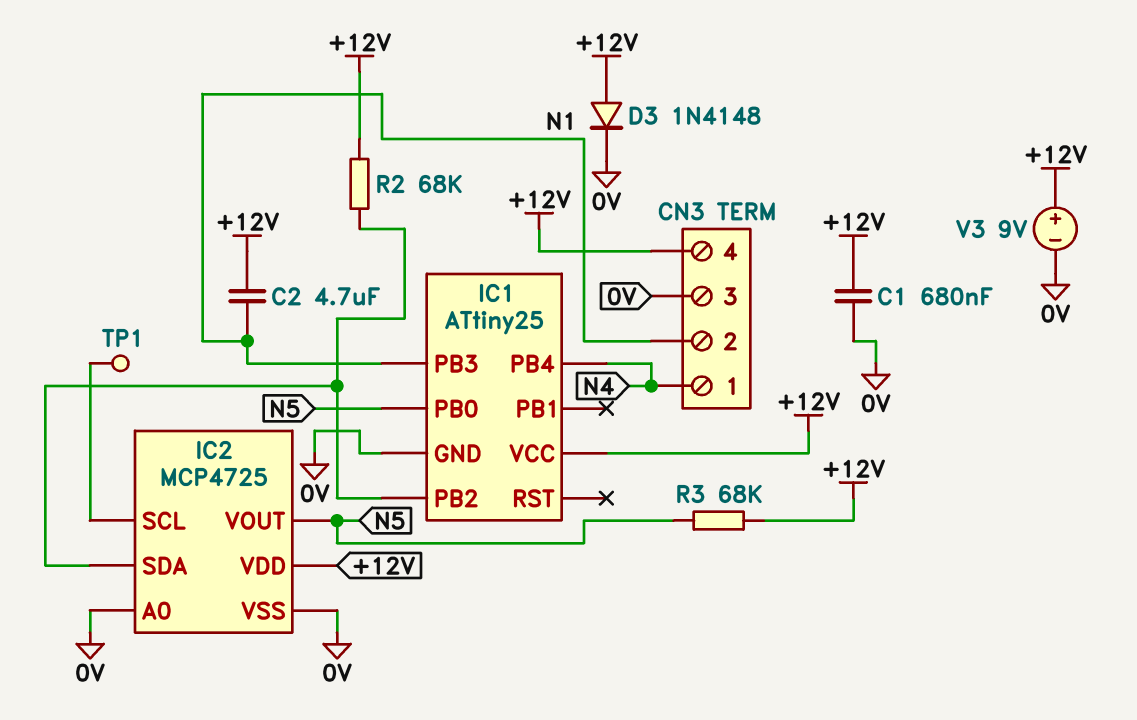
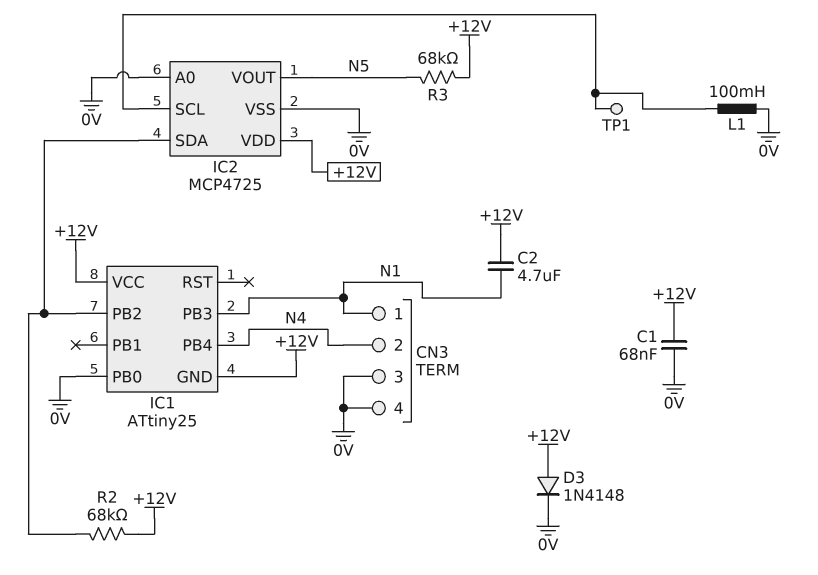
C1: 680nF (+12V, 0V) -> 68nF (+12V, 0V)
CN3 pin 1: N4 -> N1
CN3 pin 2: N1 -> N4
CN3 pin 4: +12V -> 0V
IC1 pin GND: 0V -> +12V
IC1 pin PB0: N5 -> 0V
L1: none -> 100mH (0V, IC2/SCL)
V3: 9V (plus +12V, minus 0V) -> none

